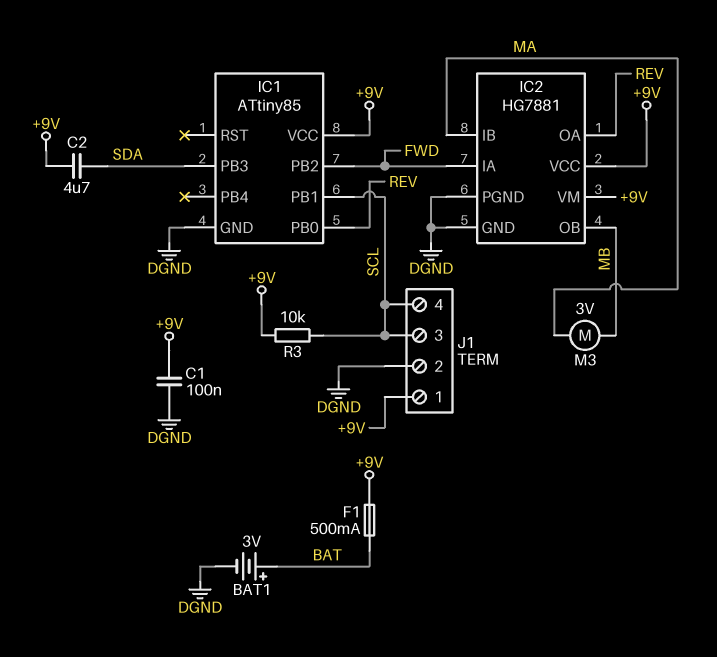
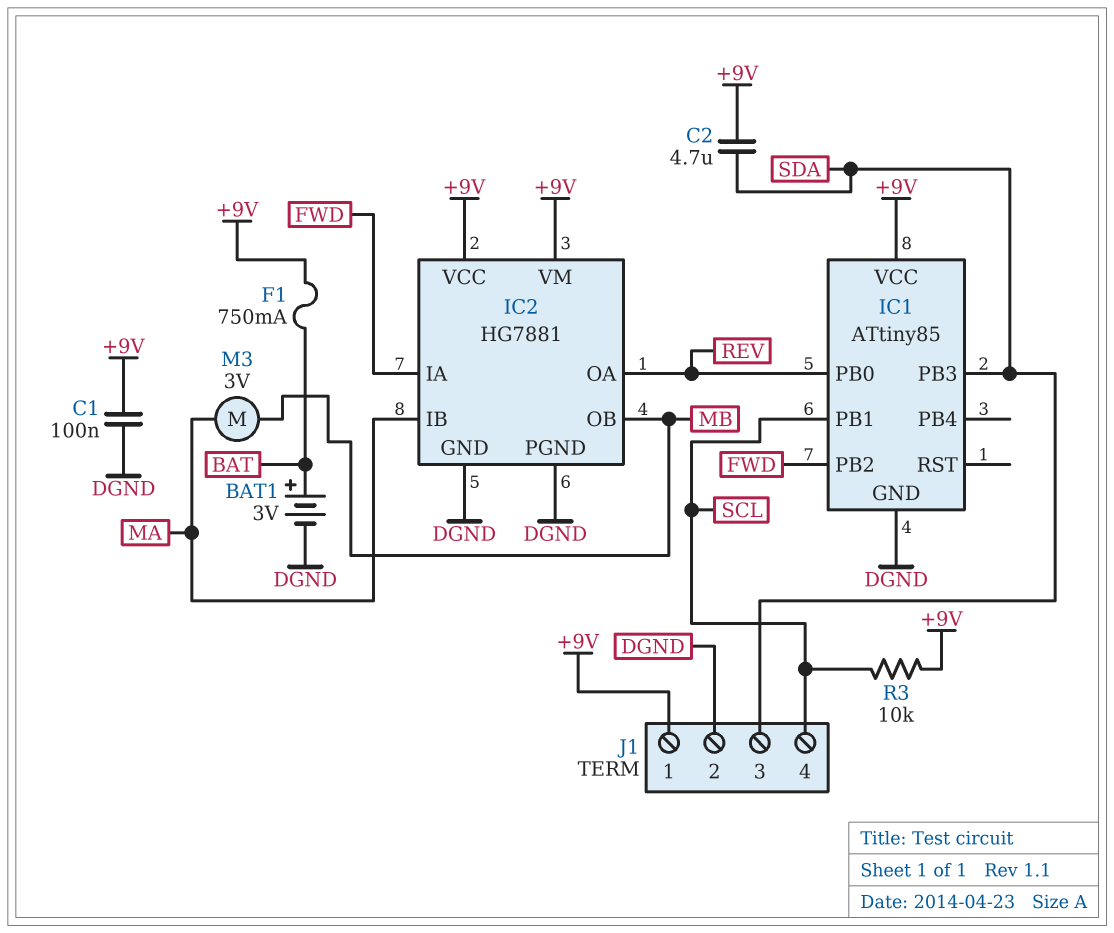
F1: 500mA (+9V, BAT) -> 750mA (+9V, BAT)
J1 pin 3: SCL -> SDA

